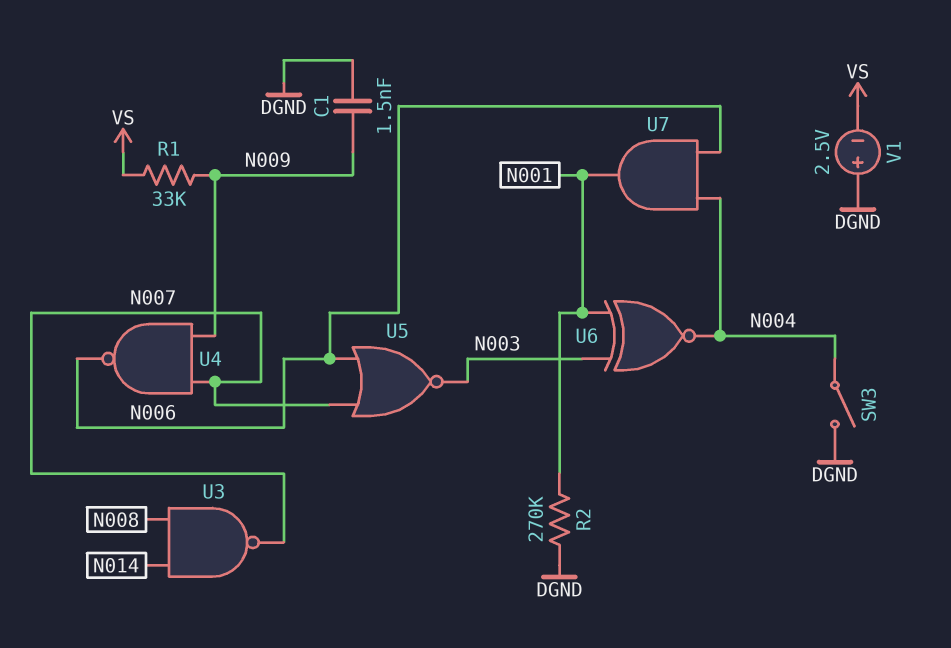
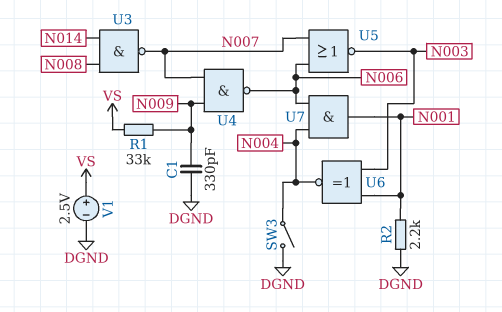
C1: 1.5nF (DGND, N009) -> 330pF (DGND, N009)
R2: 270k (DGND, N001) -> 2.2k (DGND, N001)
V1: 2.5V (plus DGND, minus VS) -> 2.5V (plus VS, minus DGND)

